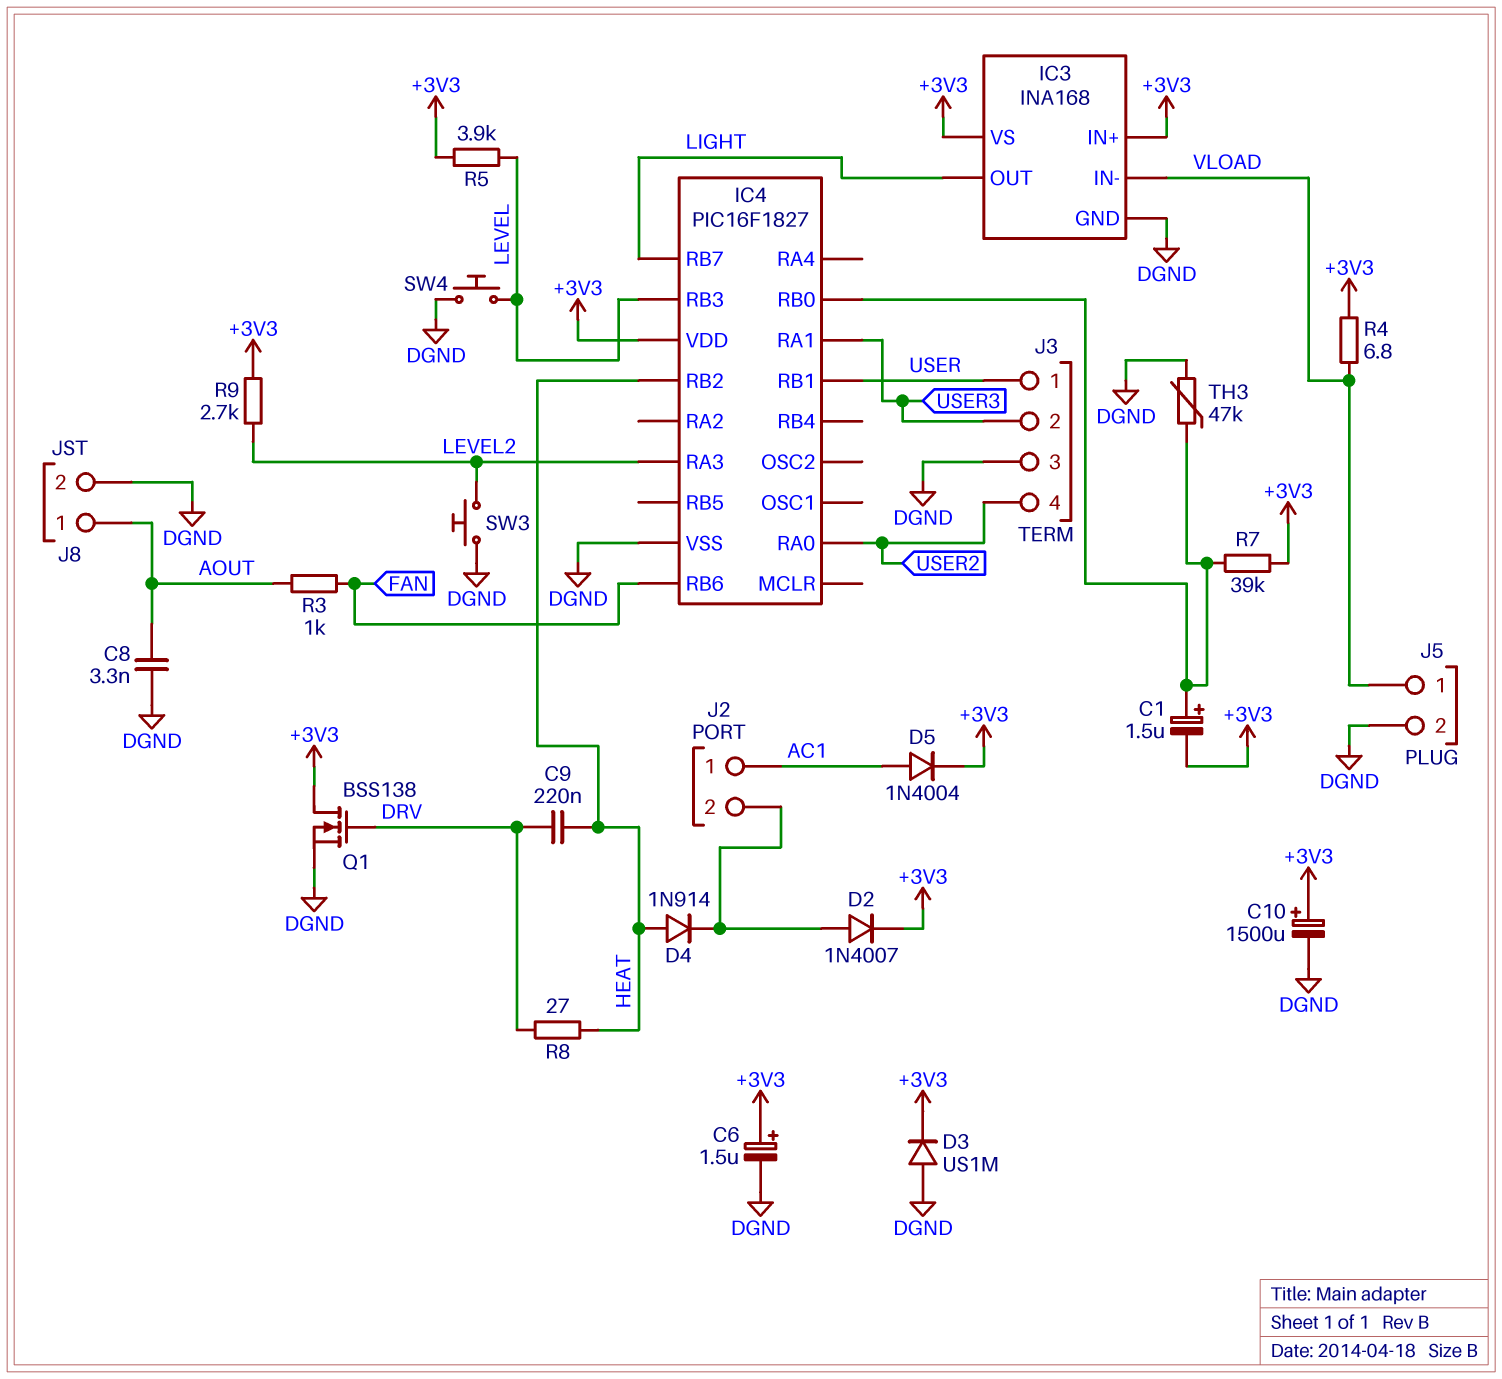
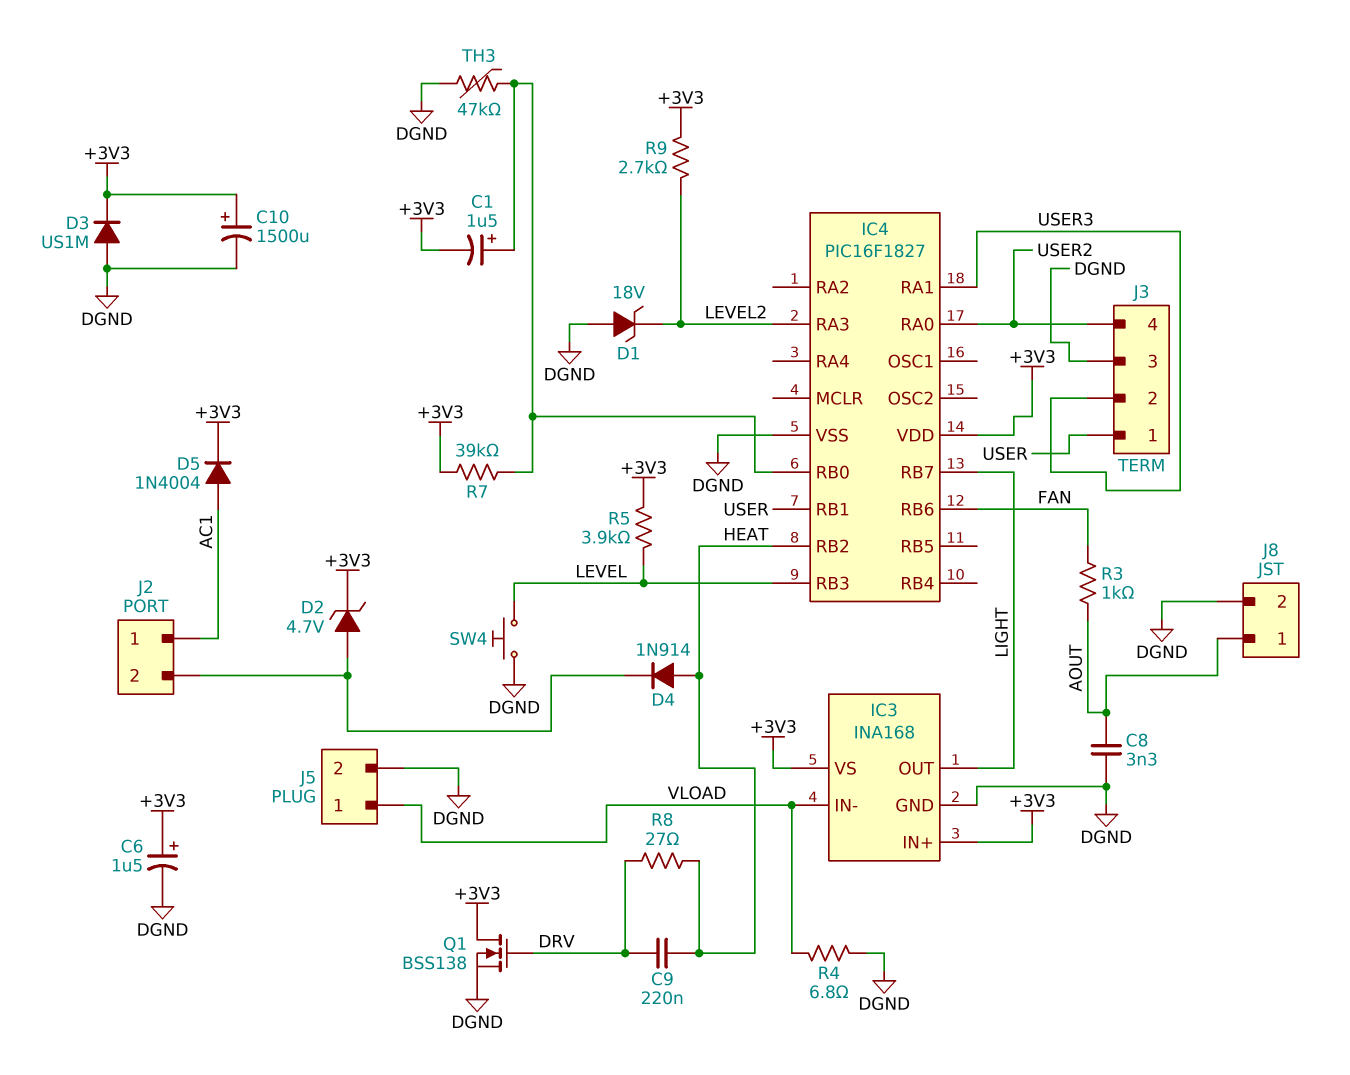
D1: none -> zener 18V (A DGND, K LEVEL2)
D2: diode 1N4007 (A J2/2, K +3V3) -> zener 4.7V (A J2/2, K +3V3)
R4: 6.8 (+3V3, VLOAD) -> 6.8 (DGND, VLOAD)
SW3: button (DGND, LEVEL2) -> none

